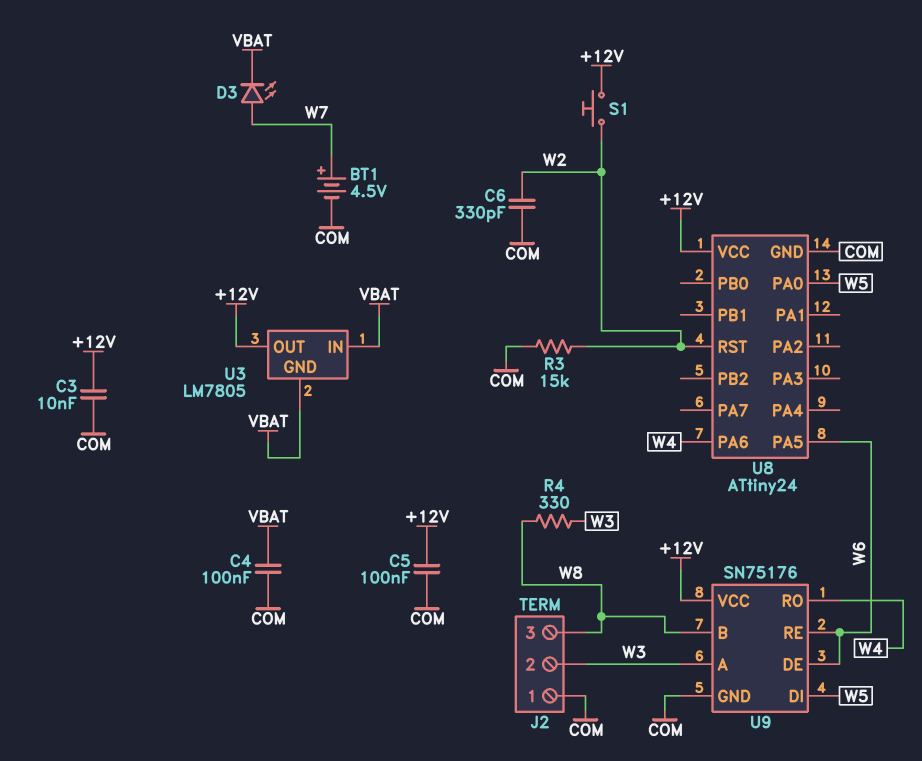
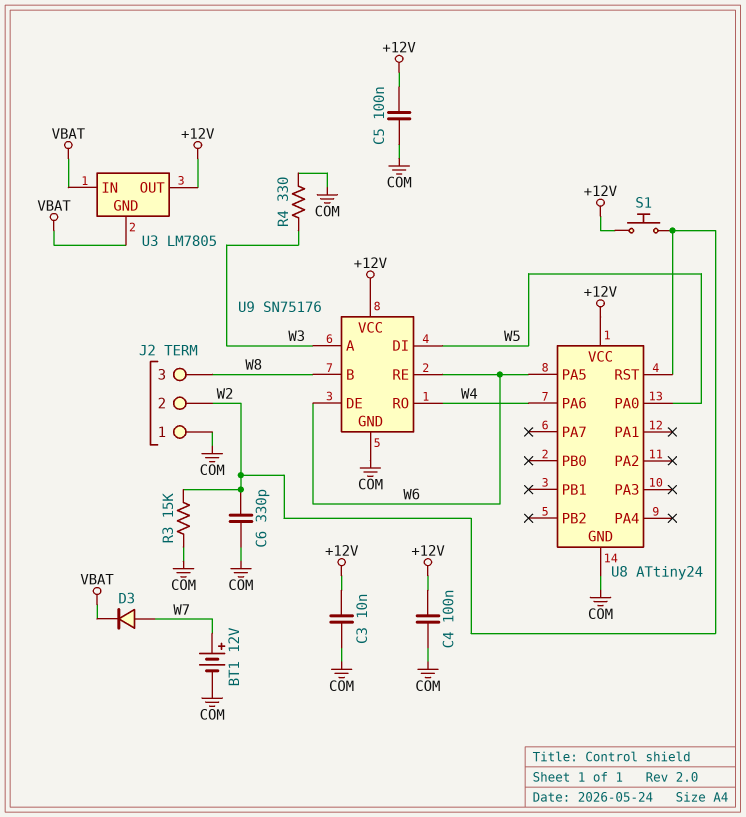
BT1: 4.5V (plus W7, minus COM) -> 12V (plus W7, minus COM)
C4: 100nF (COM, VBAT) -> 100nF (+12V, COM)
D3: LED (A W7, K VBAT) -> diode (A W7, K VBAT)
J2 pin 2: W3 -> W2
R4: 330 (W3, W8) -> 330 (COM, W3)

